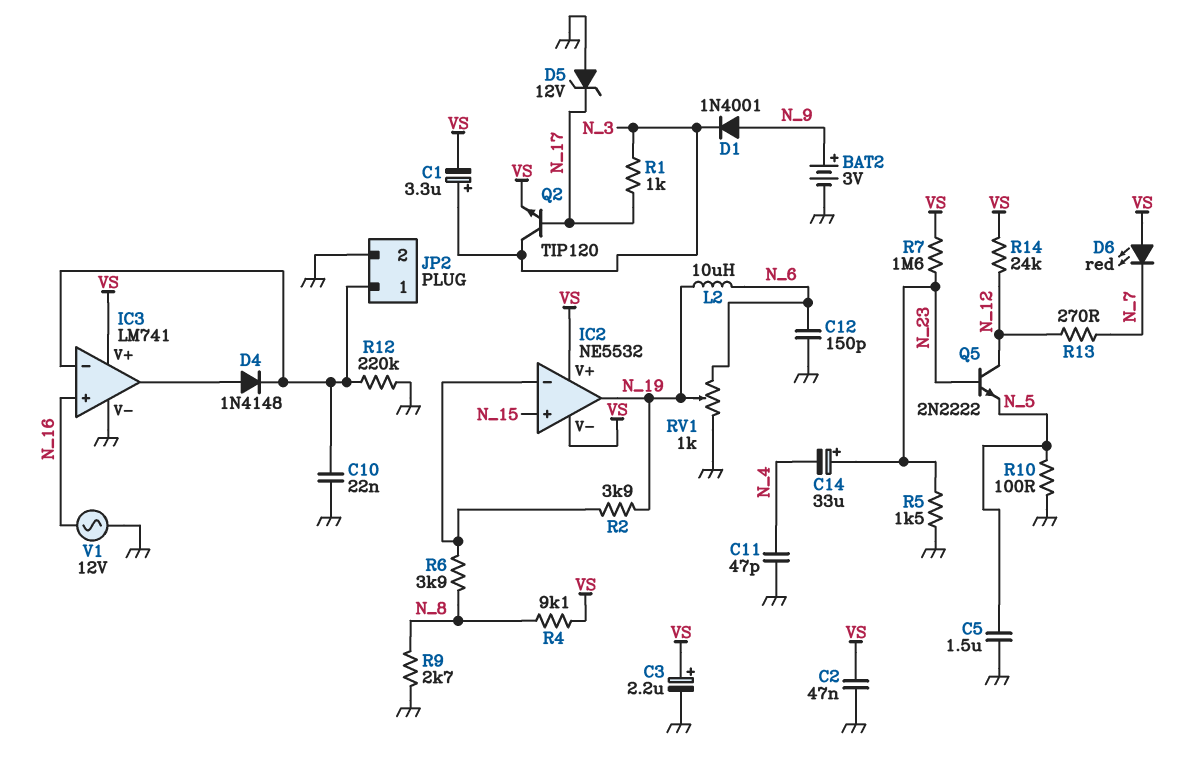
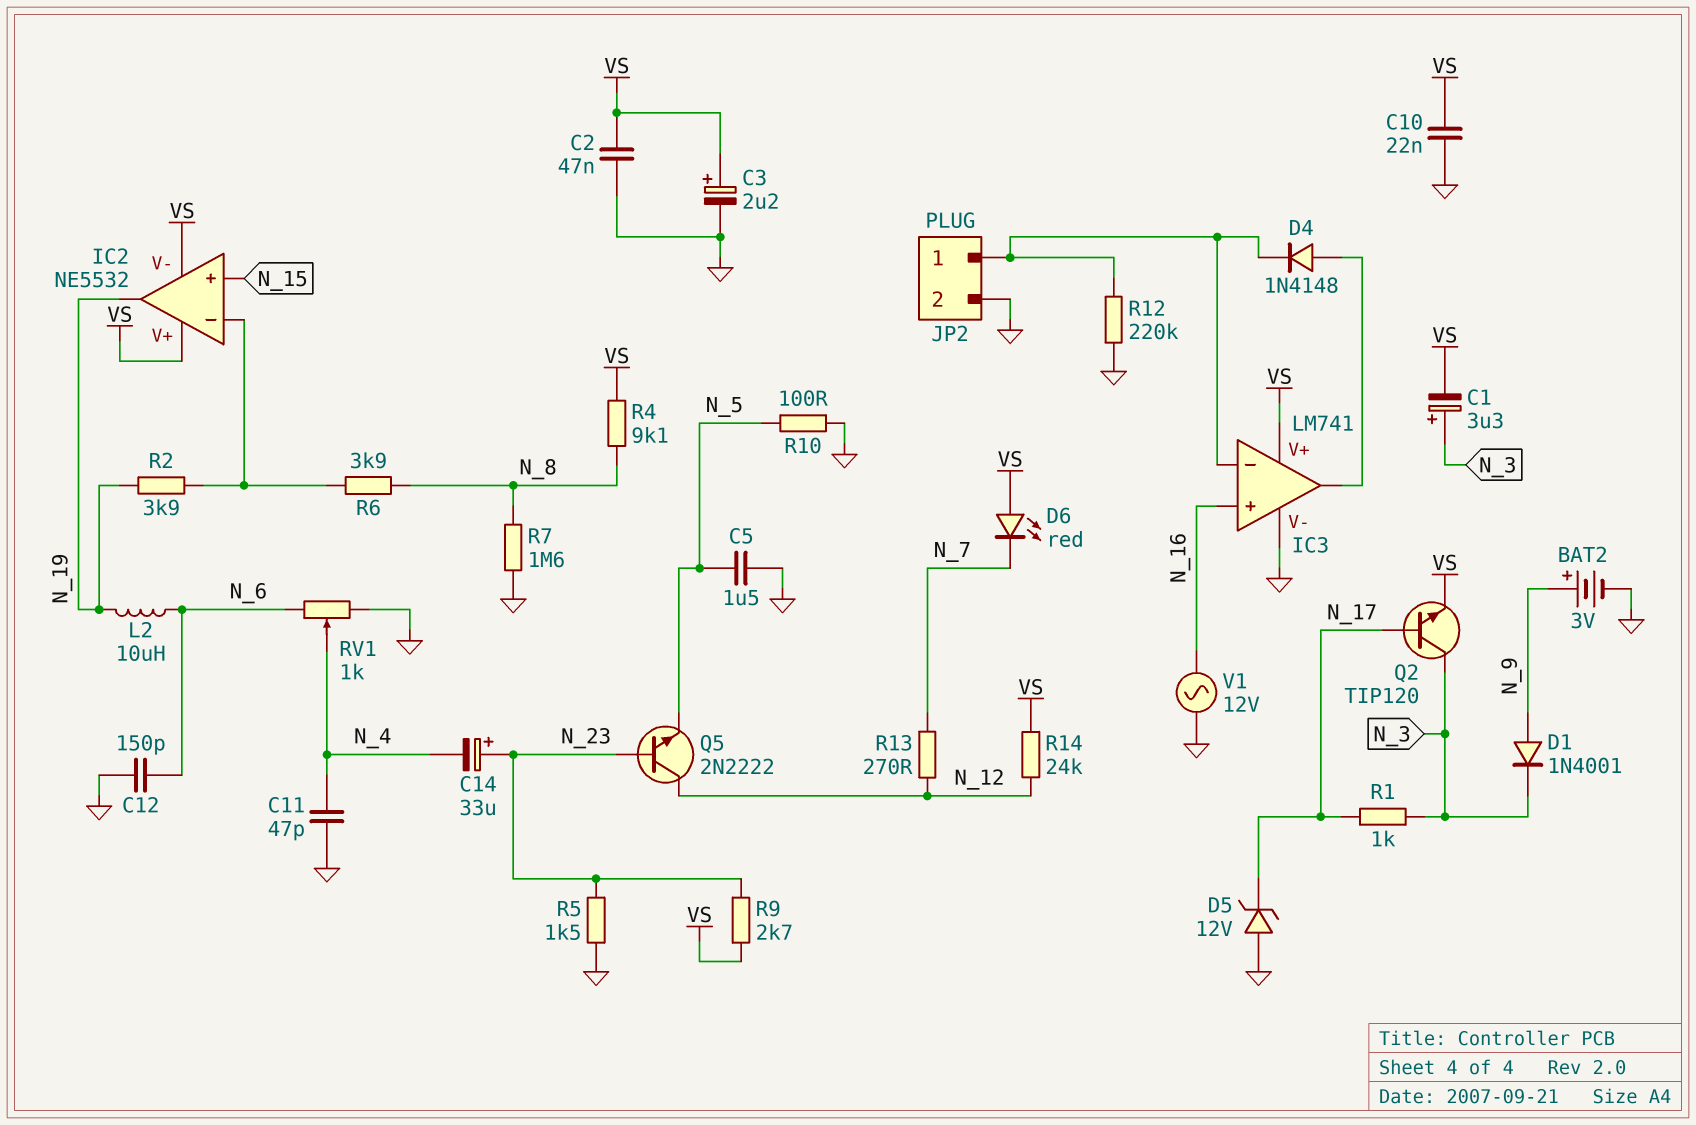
C10: 22nF (GND, IC3/in-) -> 22nF (GND, VS)
R7: 1.6M (N_23, VS) -> 1.6M (GND, N_8)
R9: 2.7k (GND, N_8) -> 2.7k (N_23, VS)
RV1: 1k (GND, N_6, wiper N_19) -> 1k (GND, N_6, wiper N_4)

